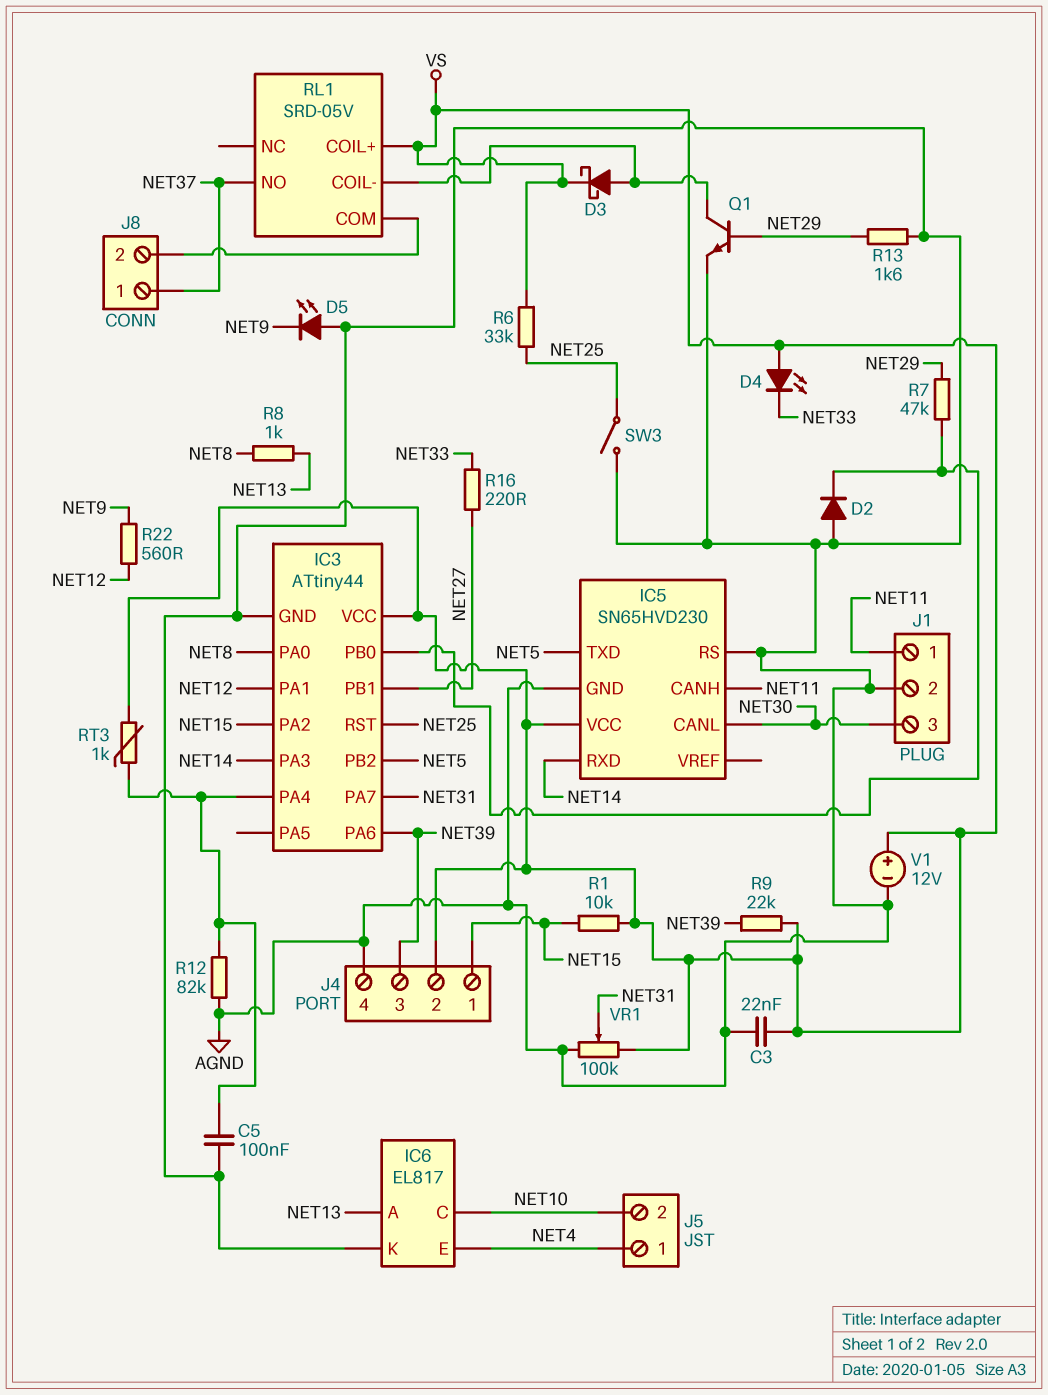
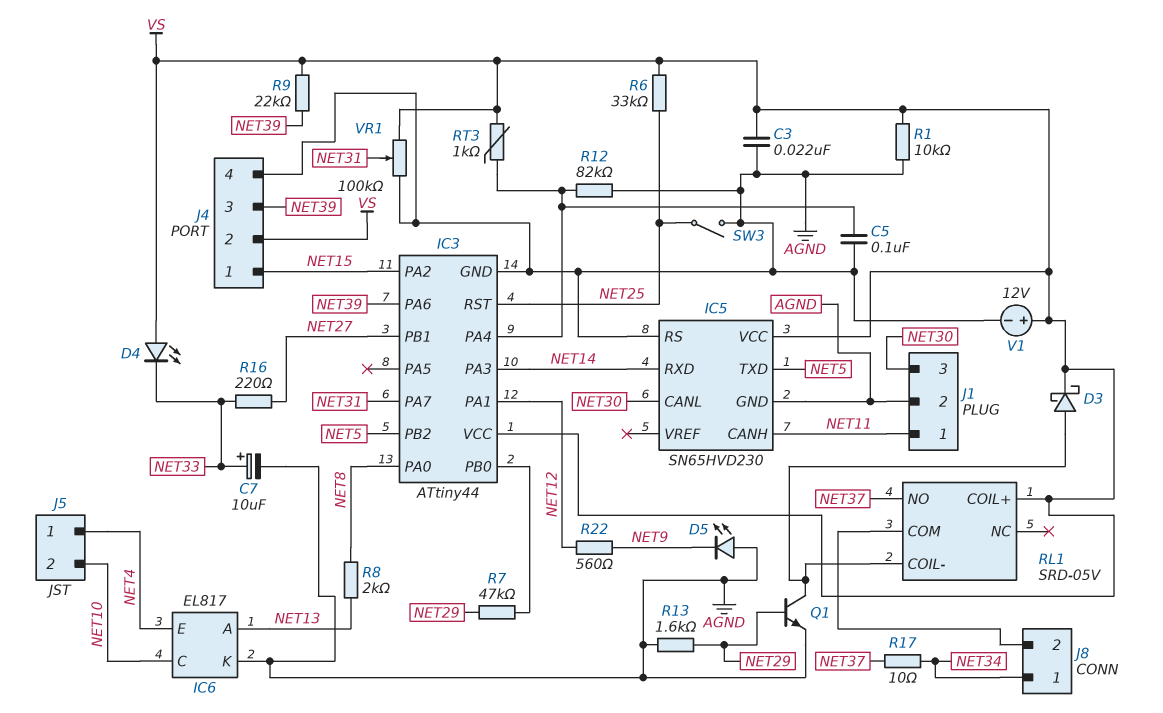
C7: none -> 10uF (plus NET33, minus AGND)
D2: diode (A AGND, K IC3/PB0) -> none
J8 pin 1: NET37 -> NET34
R1: 10k (NET15, VS) -> 10k (AGND, VS)
R8: 1k (NET8, NET13) -> 2k (NET8, NET13)
R17: none -> 10 (NET34, NET37)

